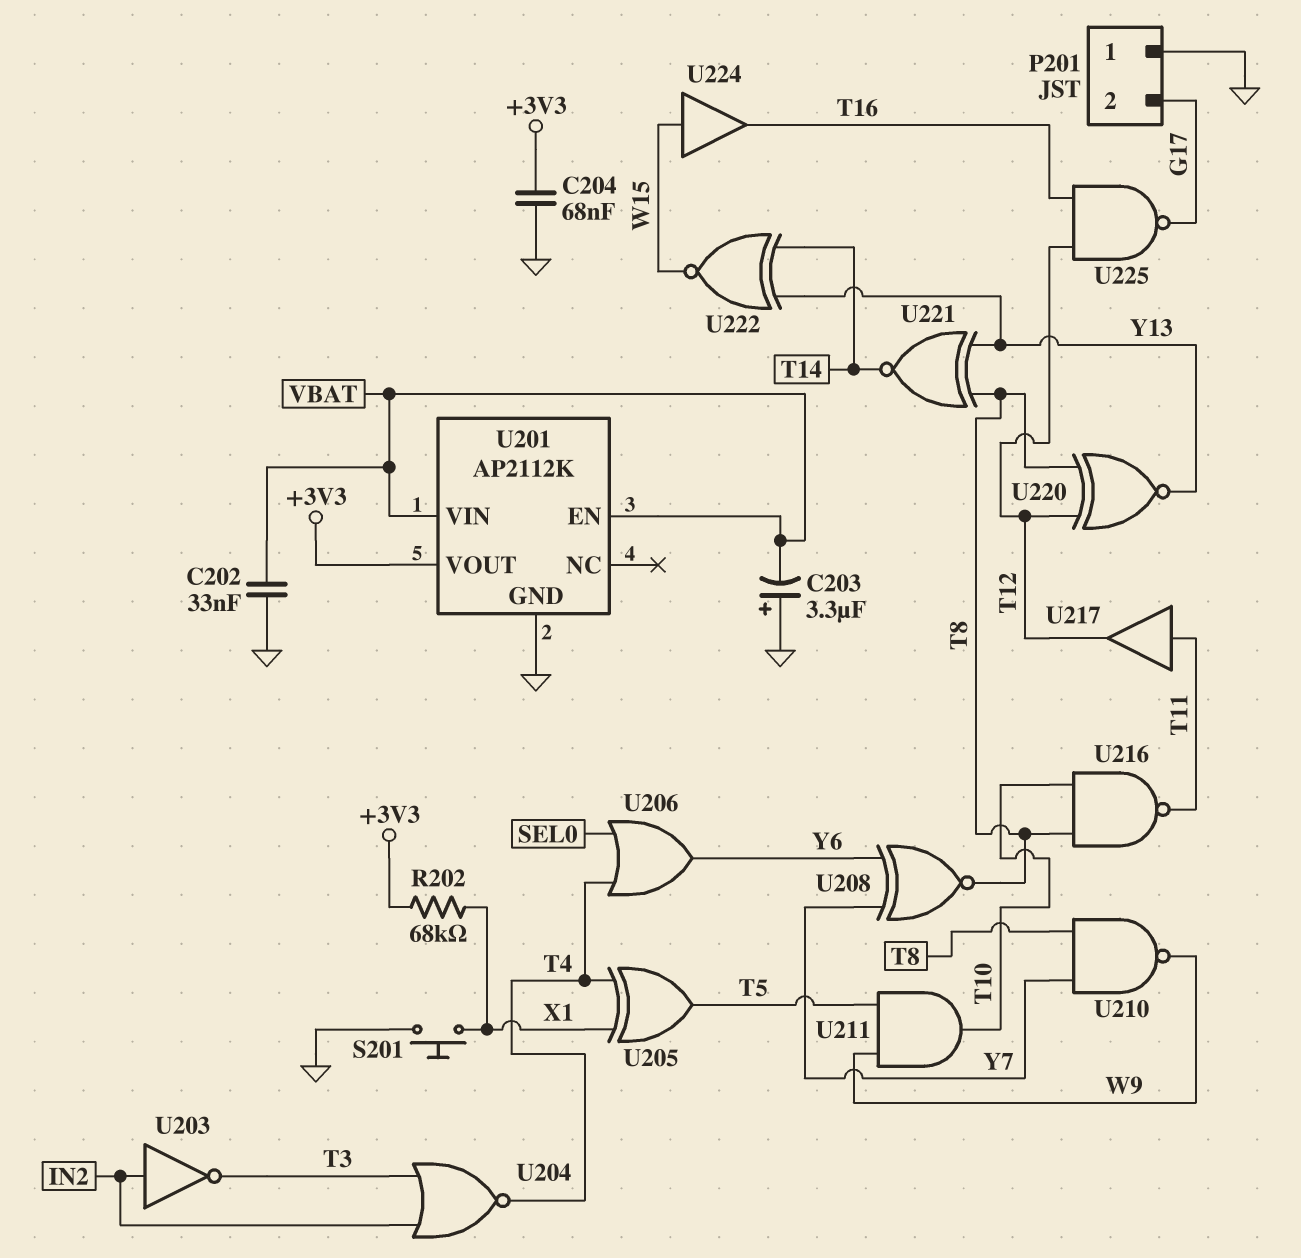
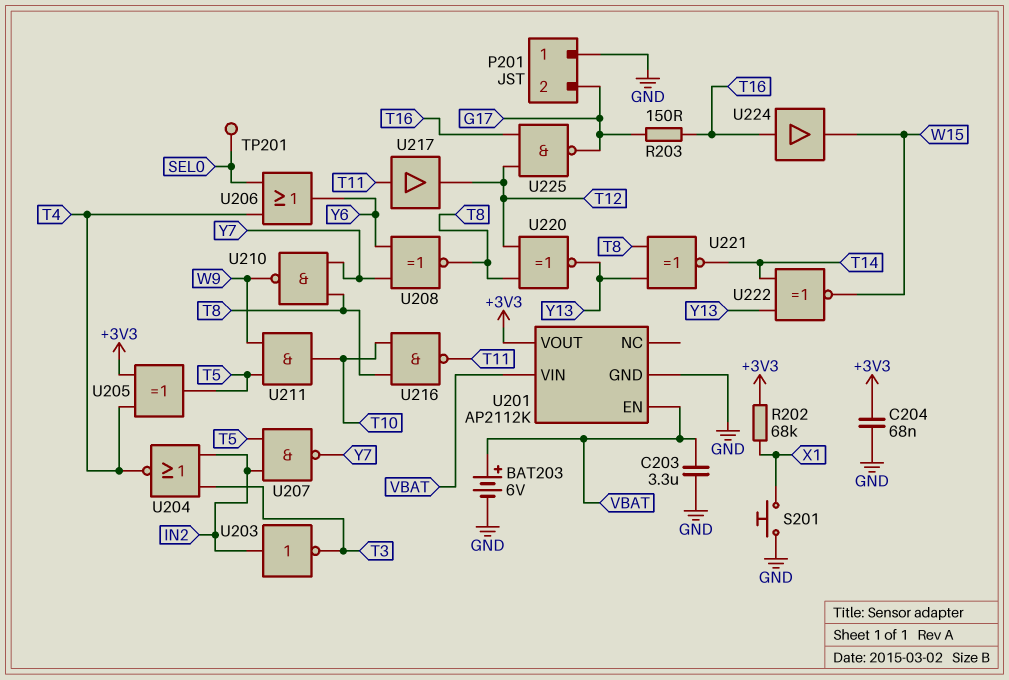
BAT203: none -> 6V (plus VBAT, minus GND)
C202: 33nF (GND, VBAT) -> none
C203: 3.3uF (plus GND, minus VBAT) -> 3.3uF (GND, VBAT)
R203: none -> 150 (G17, T16)
TP201: none -> test point (SEL0)
U205: XOR (in T4, in X1, out T5) -> XOR (in +3V3, in T4, out T5)
U207: none -> NAND (in IN2, in T5, out Y7)
U224: buffer (in W15, out T16) -> buffer (in T16, out W15)

